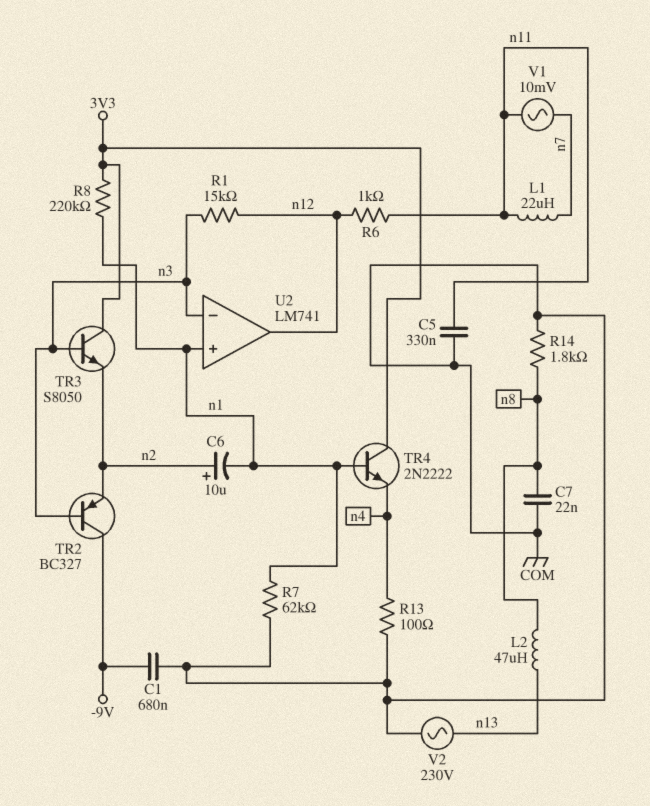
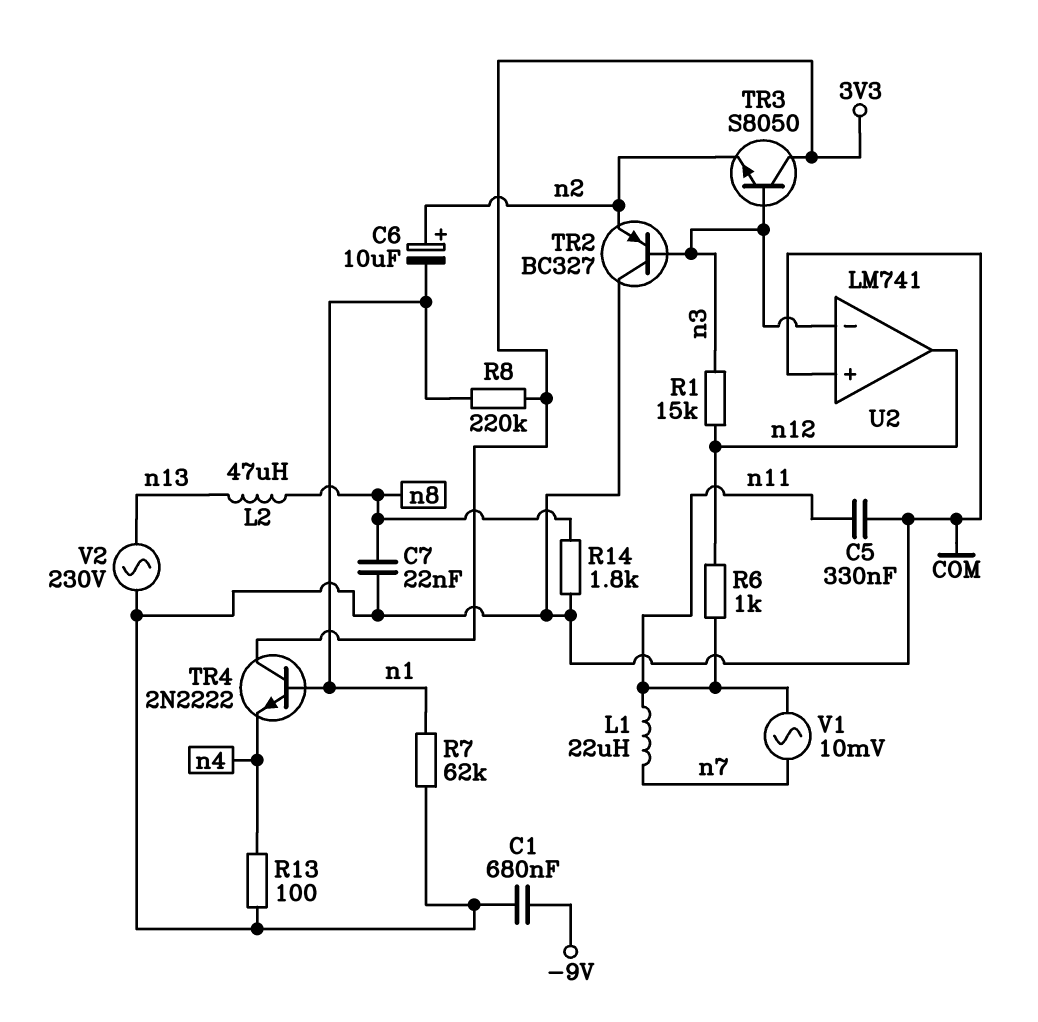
TR2: PNP BC327 (B n3, C -9V, E n2) -> PNP BC327 (B n3, C COM, E n2)
U2 pin in+: n1 -> COM

